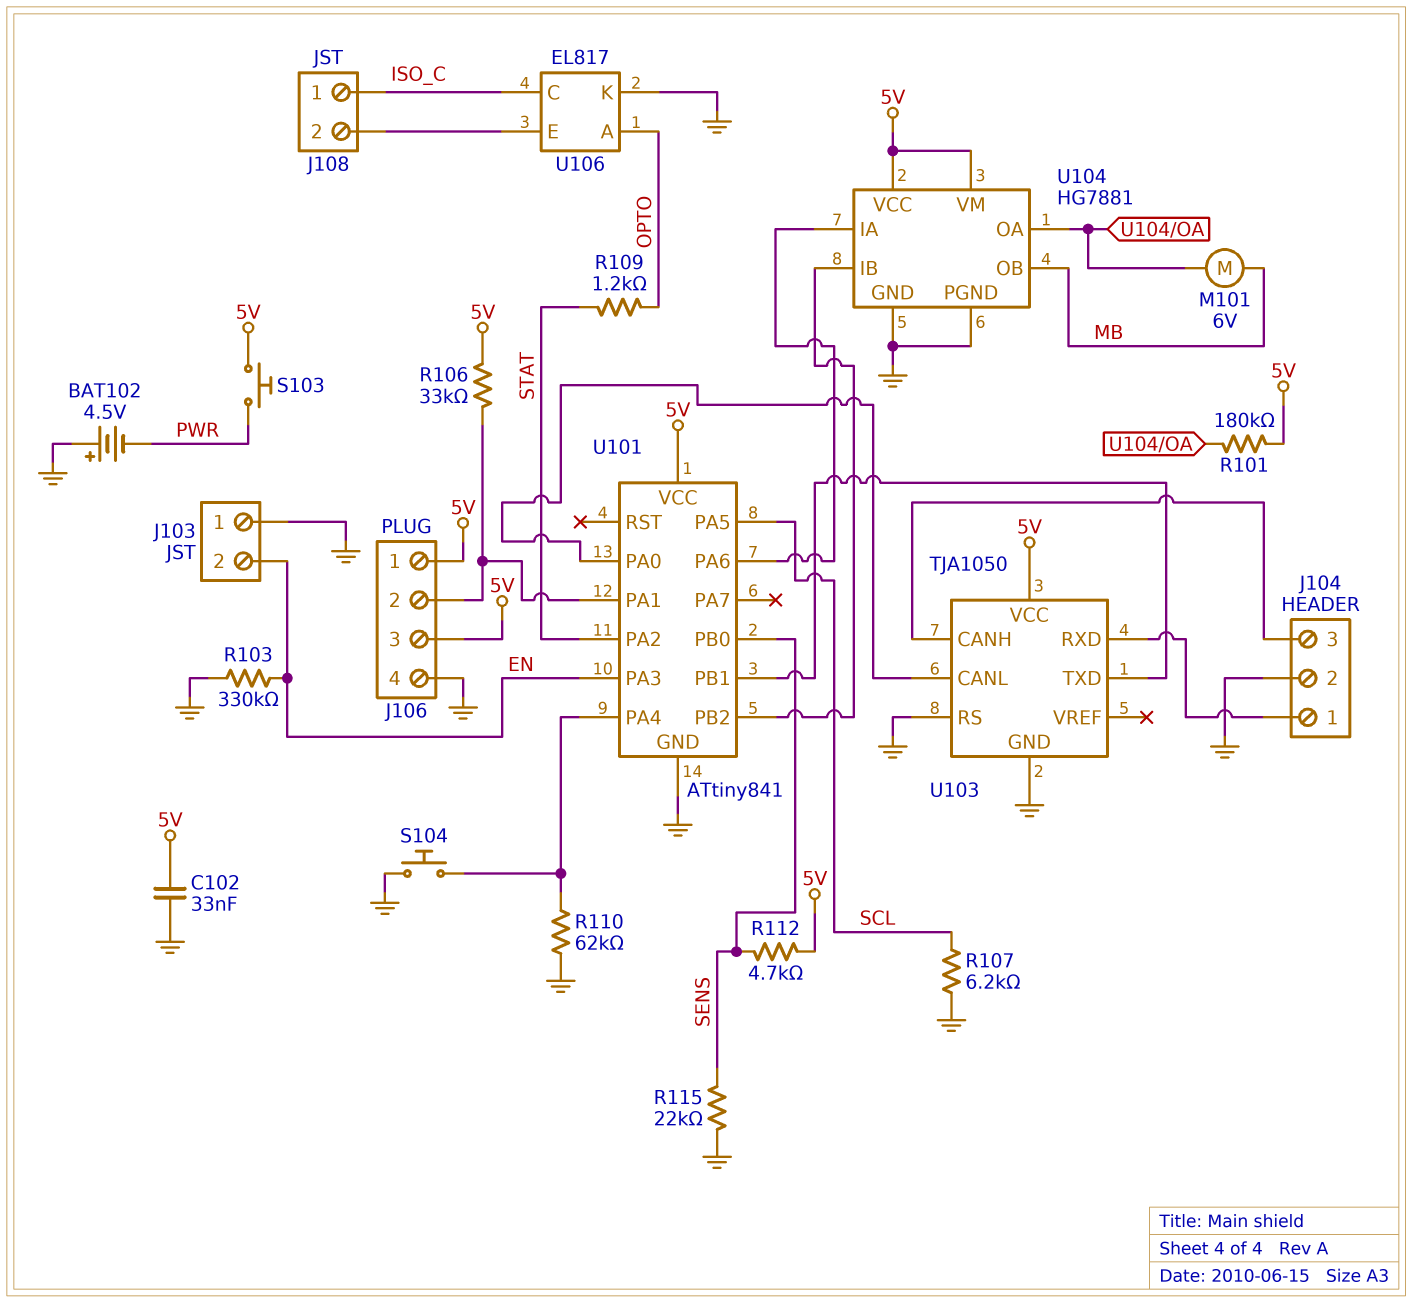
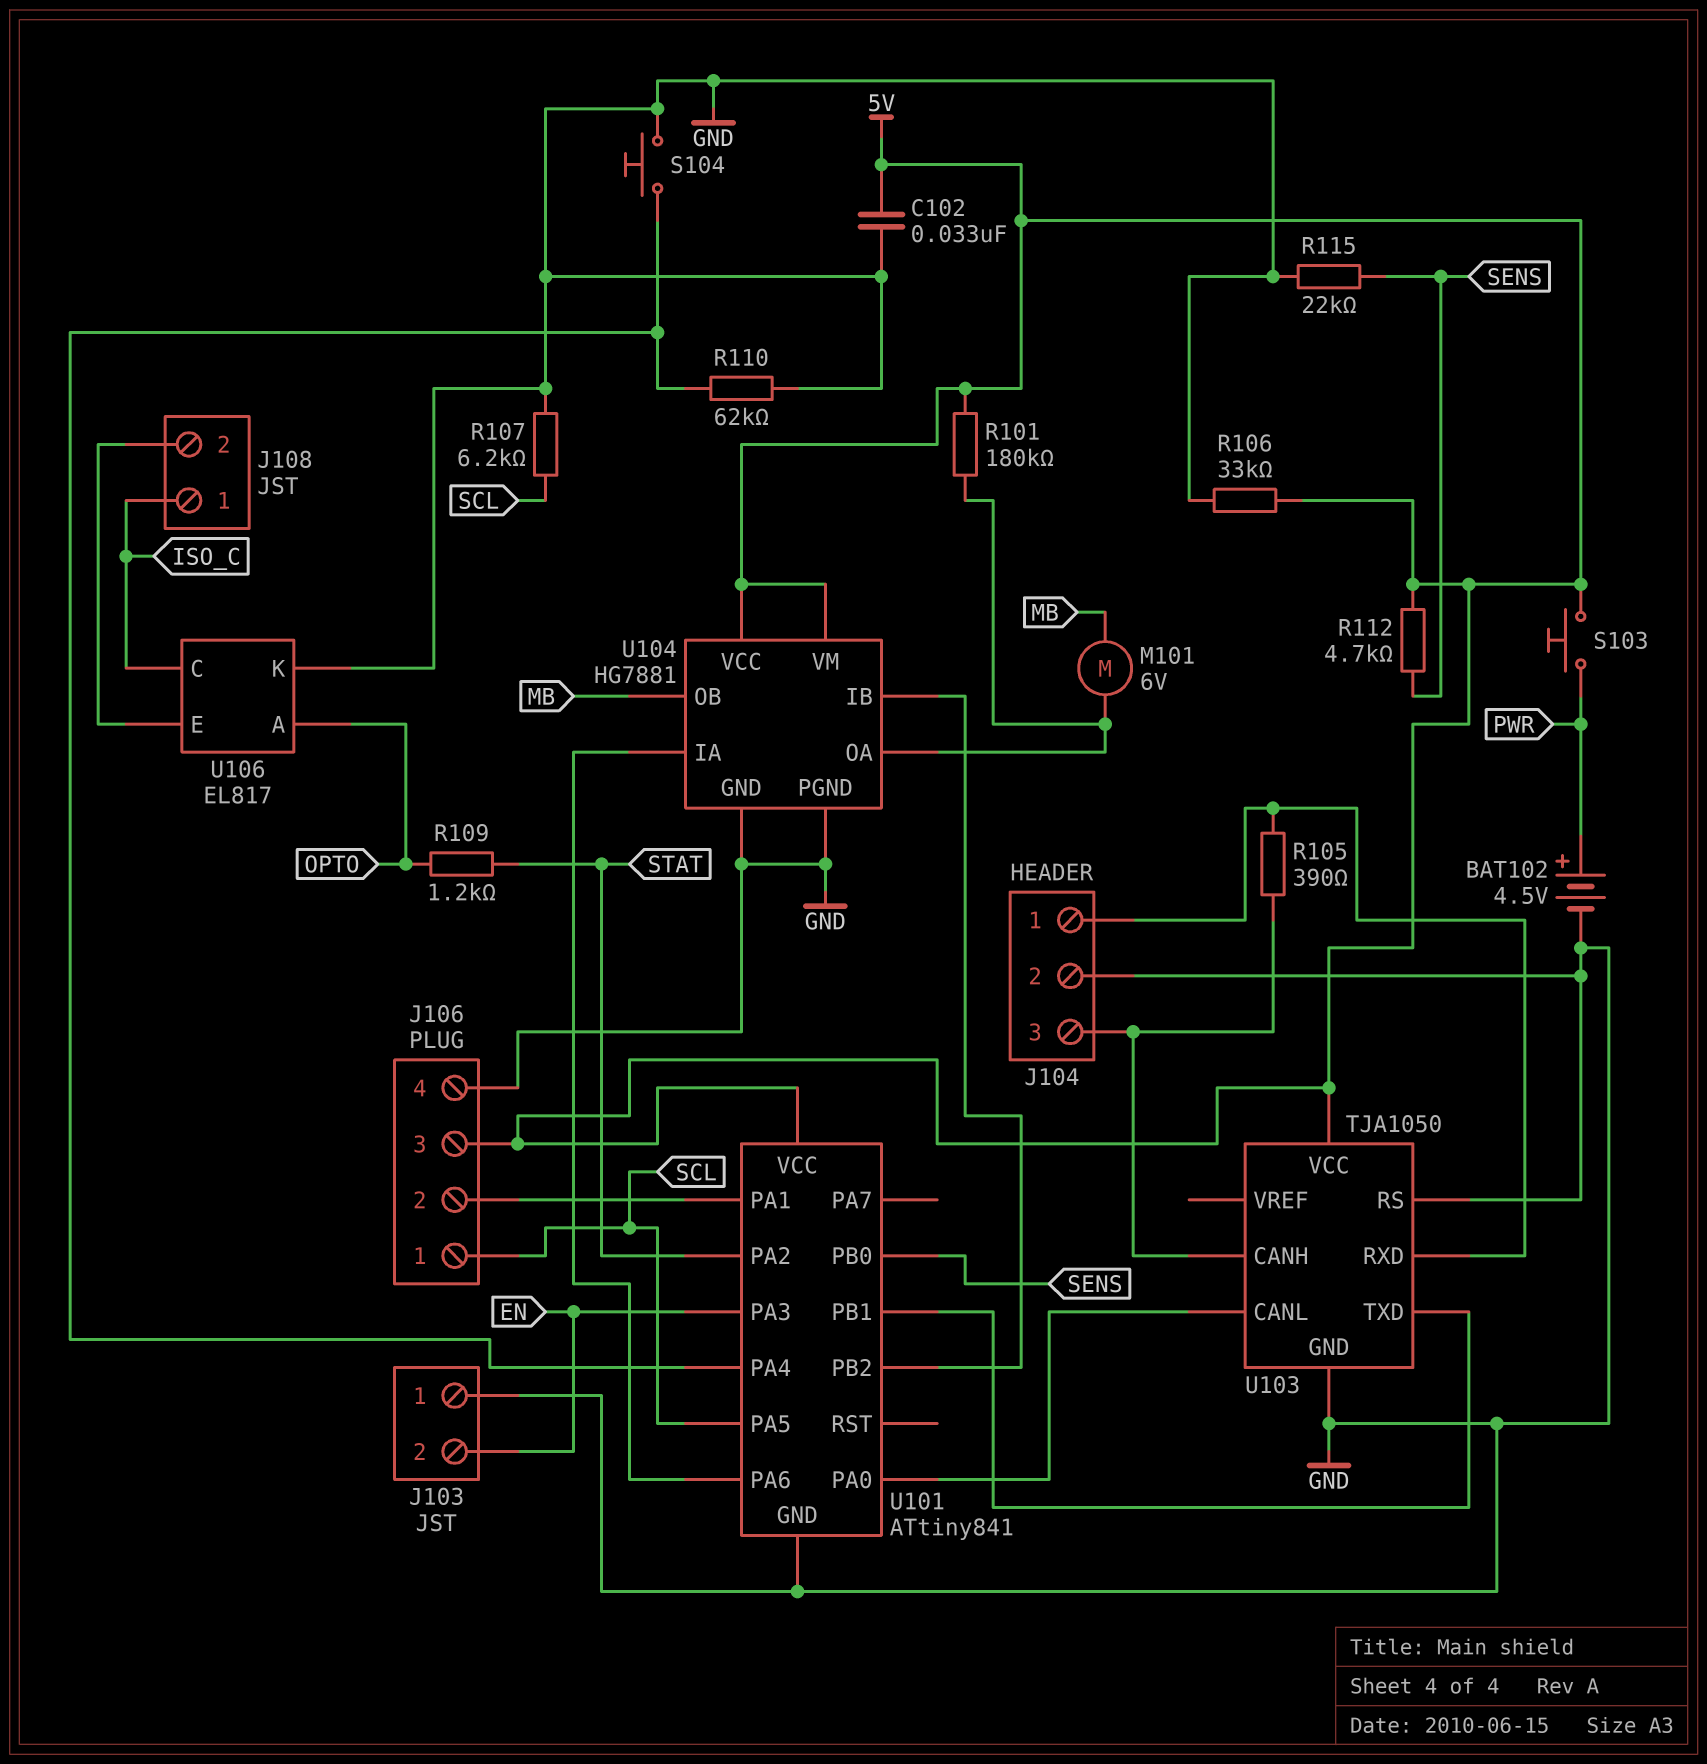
BAT102: 4.5V (plus GND, minus PWR) -> 4.5V (plus PWR, minus GND)
J106 pin 1: 5V -> SCL
R103: 330k (EN, GND) -> none
R105: none -> 390 (J104/1, J104/3)
R106: 33k (5V, J106/2) -> 33k (5V, GND)

